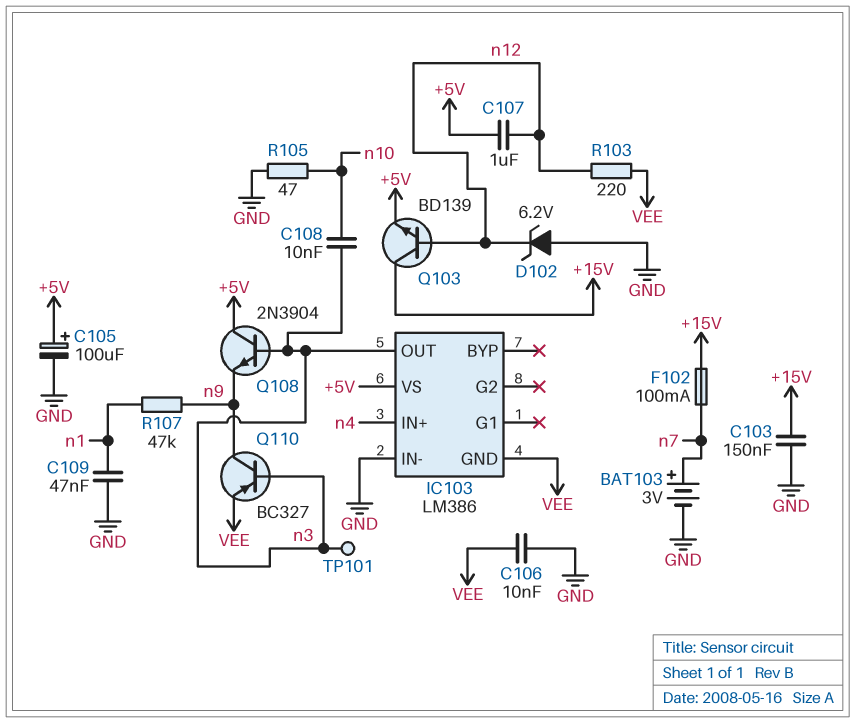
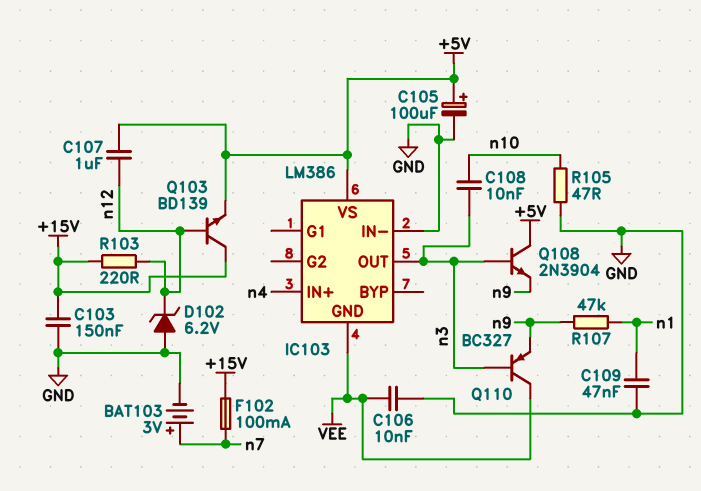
Q110: PNP BC327 (B n3, C n9, E VEE) -> PNP BC327 (B n3, C VEE, E n9)
R103: 220 (VEE, n12) -> 220 (+15V, n12)
TP101: test point (n3) -> none

